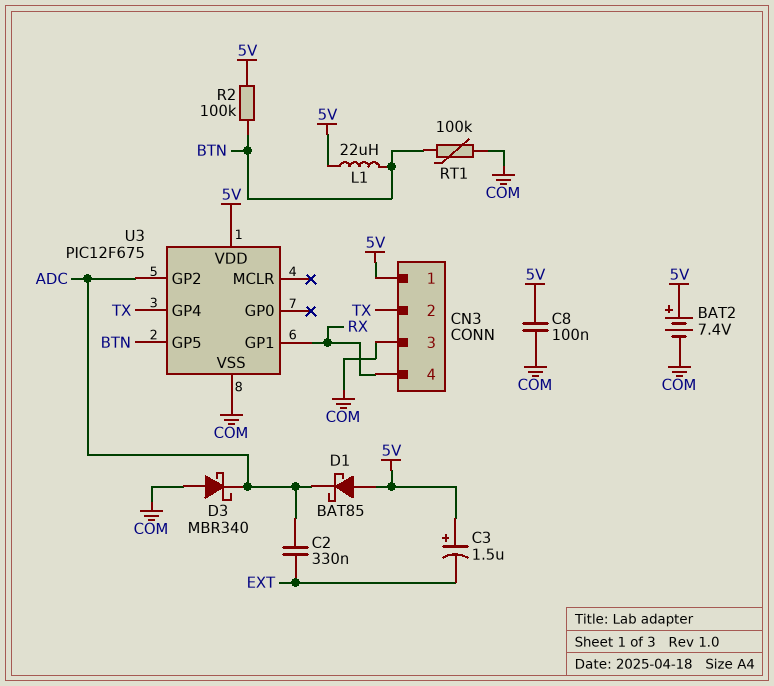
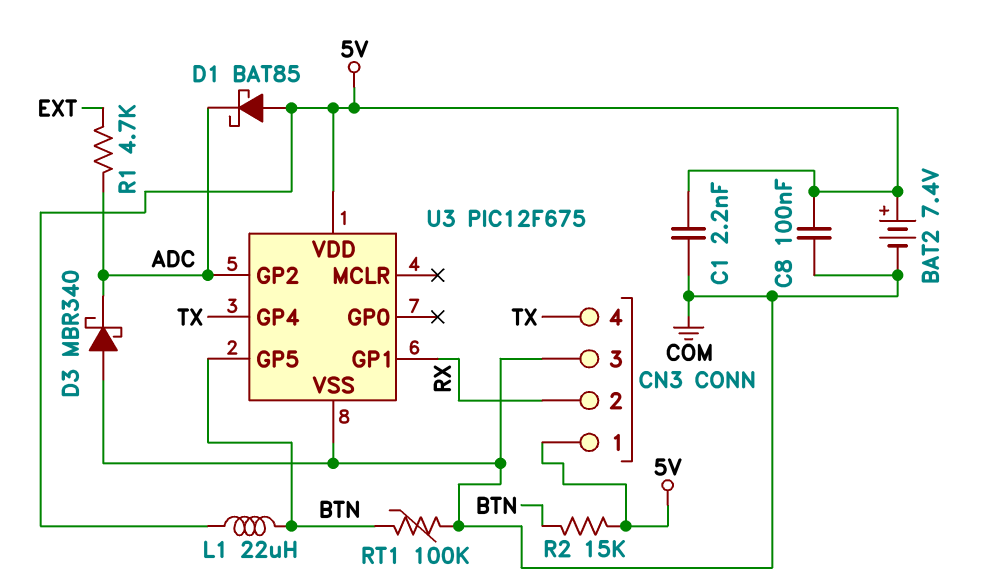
C1: none -> 2.2nF (5V, COM)
C2: 330nF (ADC, EXT) -> none
C3: 1.5uF (plus 5V, minus EXT) -> none
CN3 pin 2: TX -> RX
CN3 pin 4: RX -> TX
R1: none -> 4.7k (ADC, EXT)
R2: 100k (5V, BTN) -> 15k (5V, BTN)

